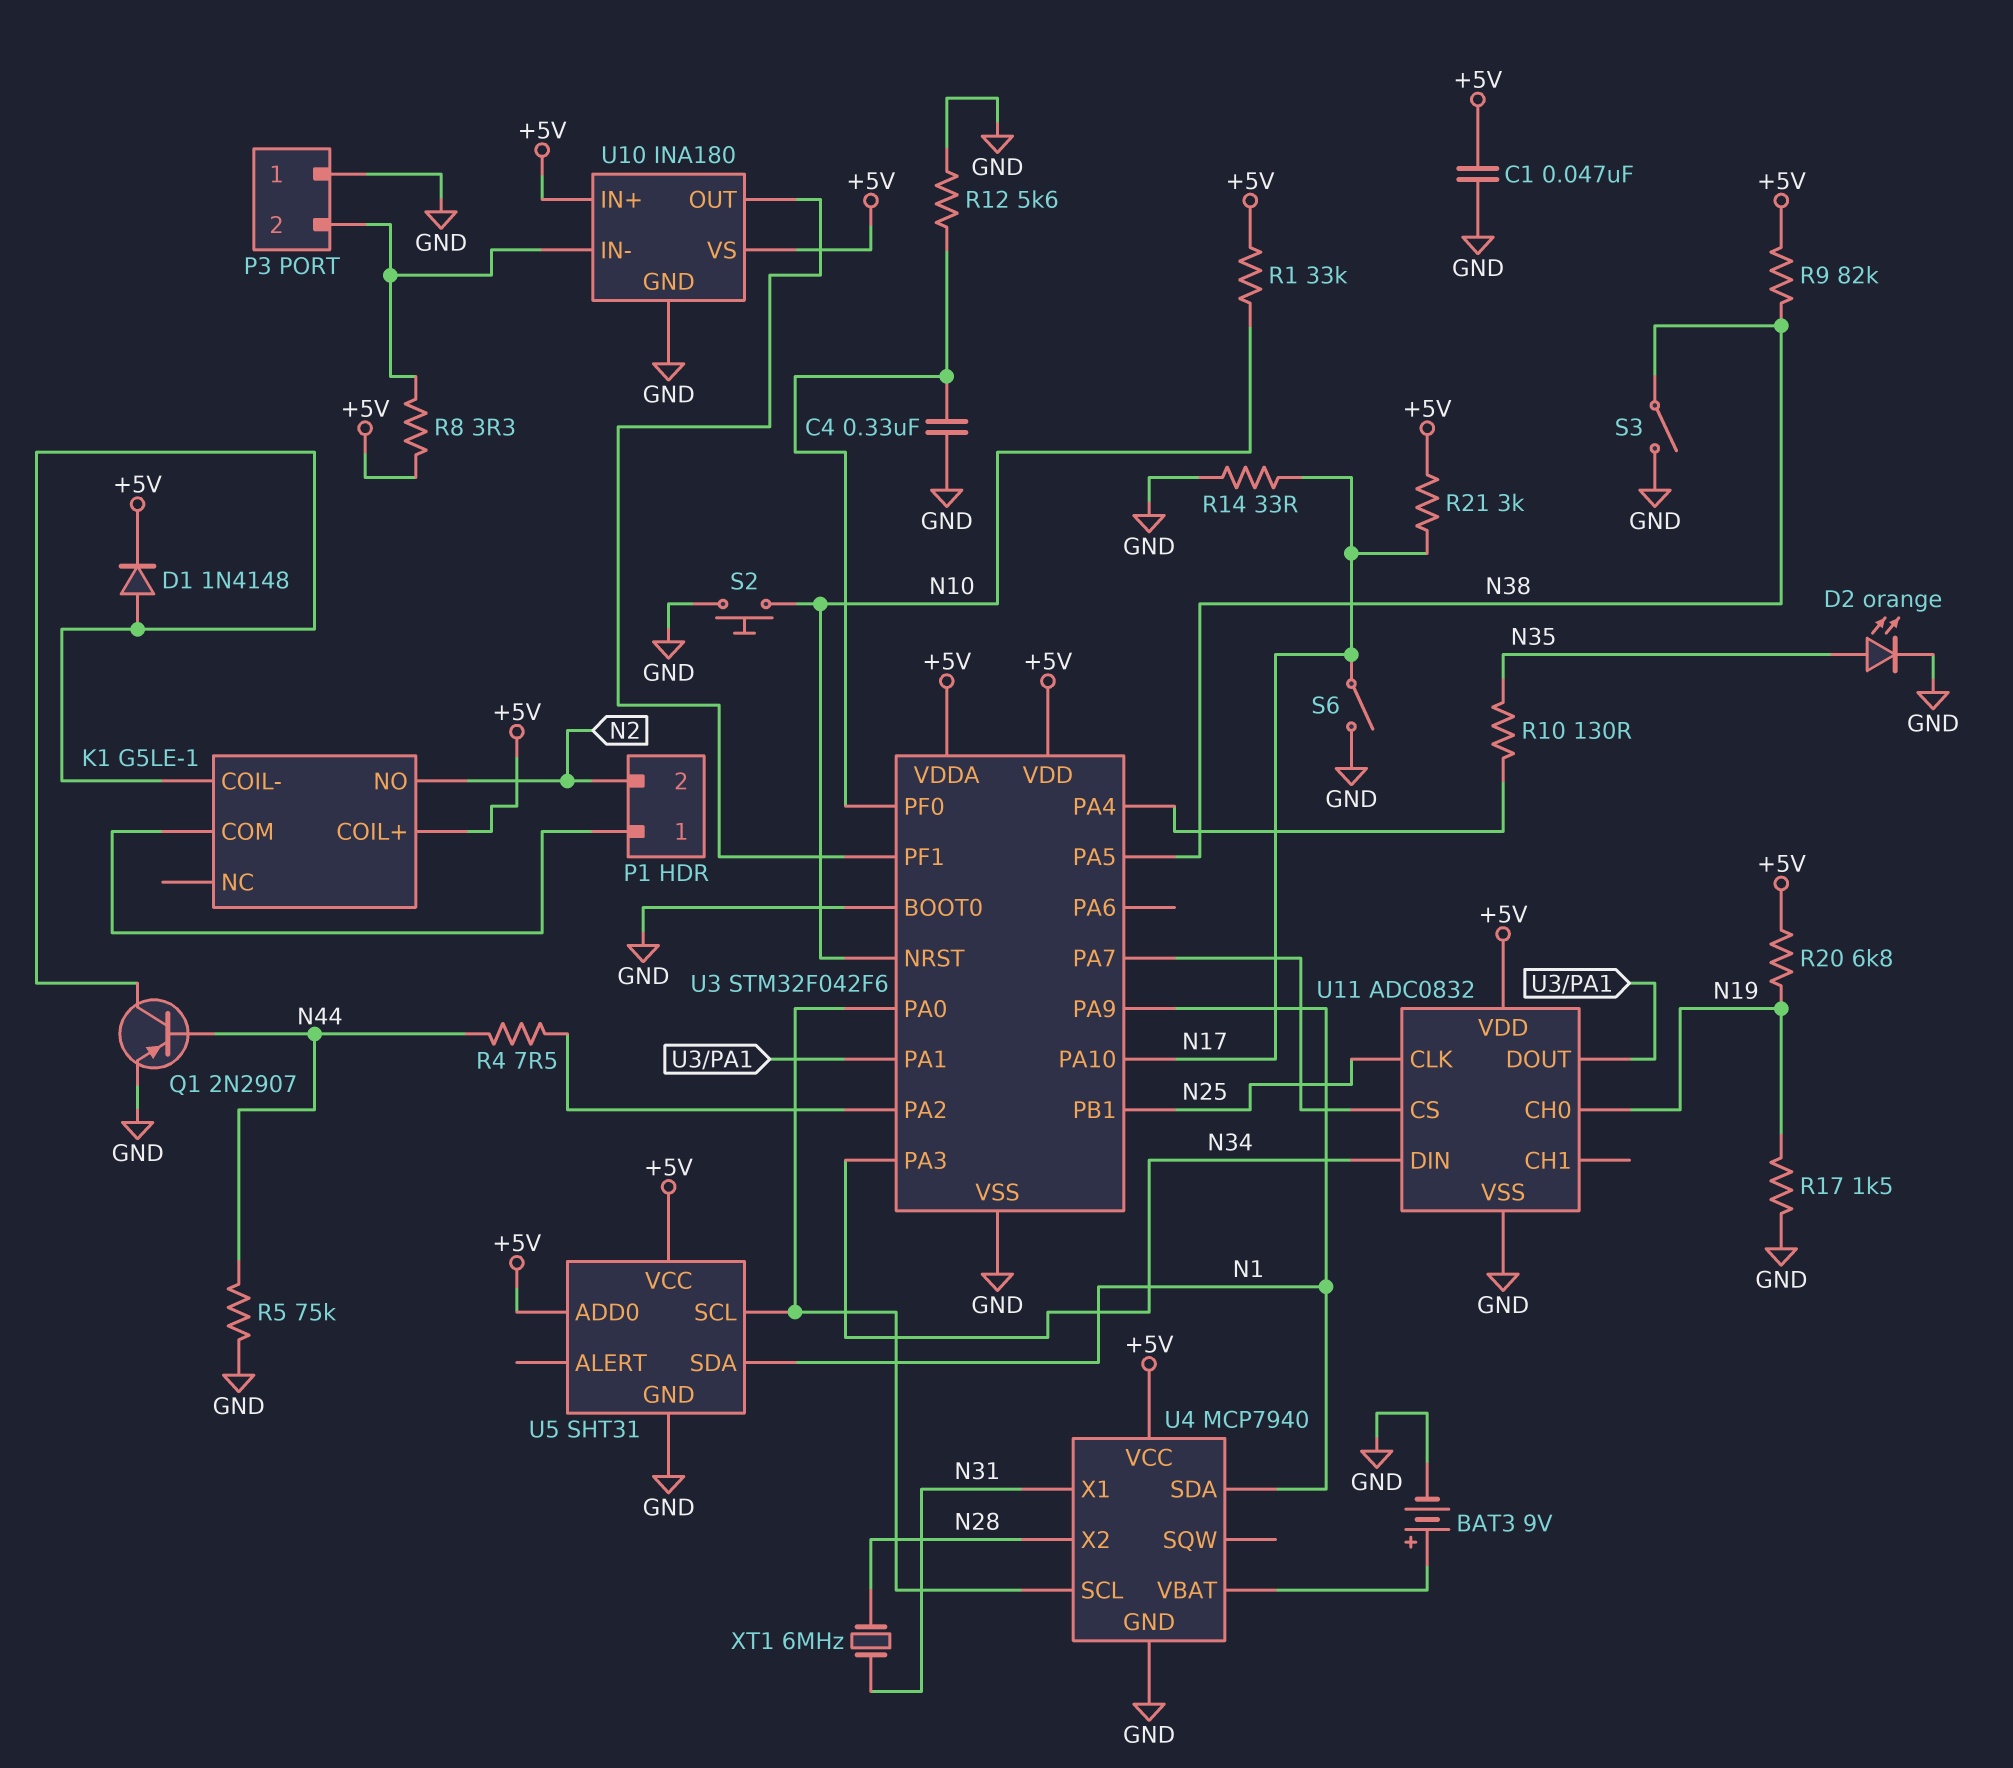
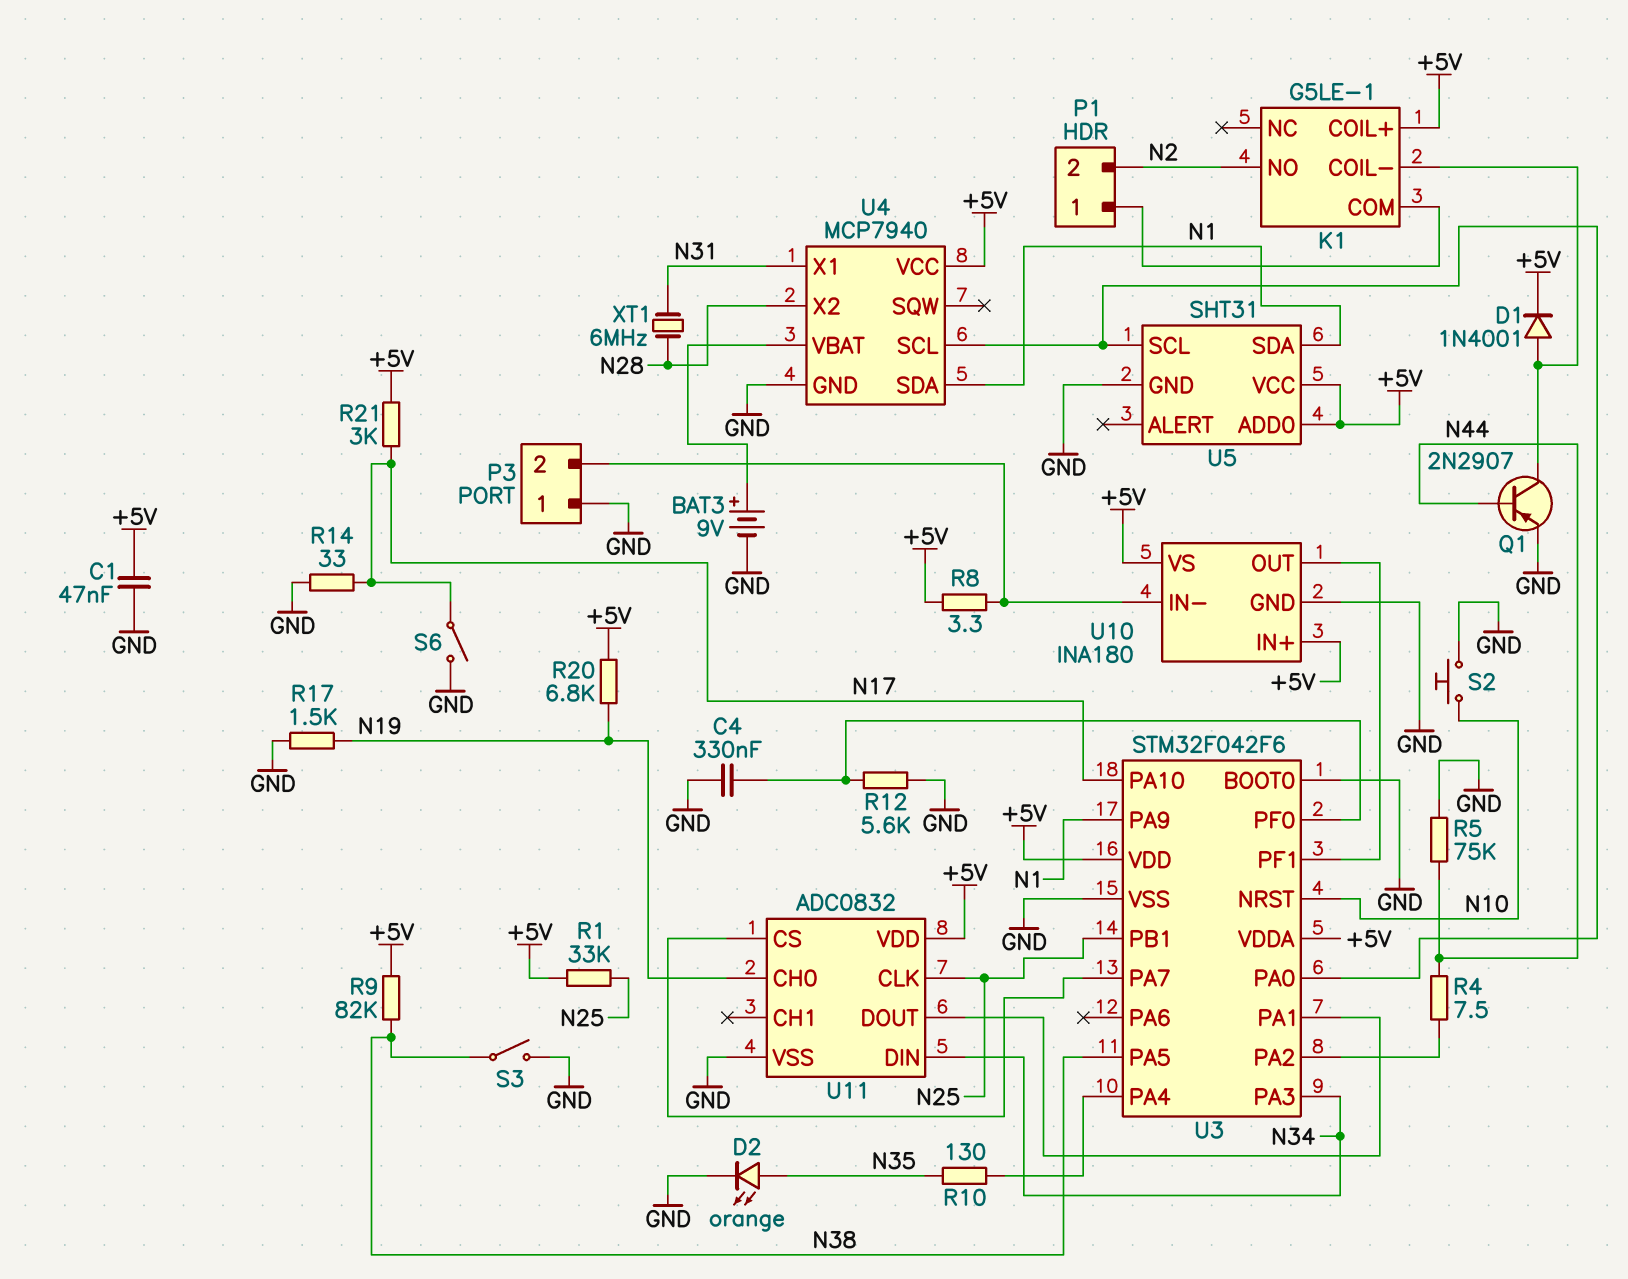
D1: diode 1N4148 (A K1/COIL-, K +5V) -> diode 1N4001 (A K1/COIL-, K +5V)
R1: 33k (+5V, N10) -> 33k (+5V, N25)

